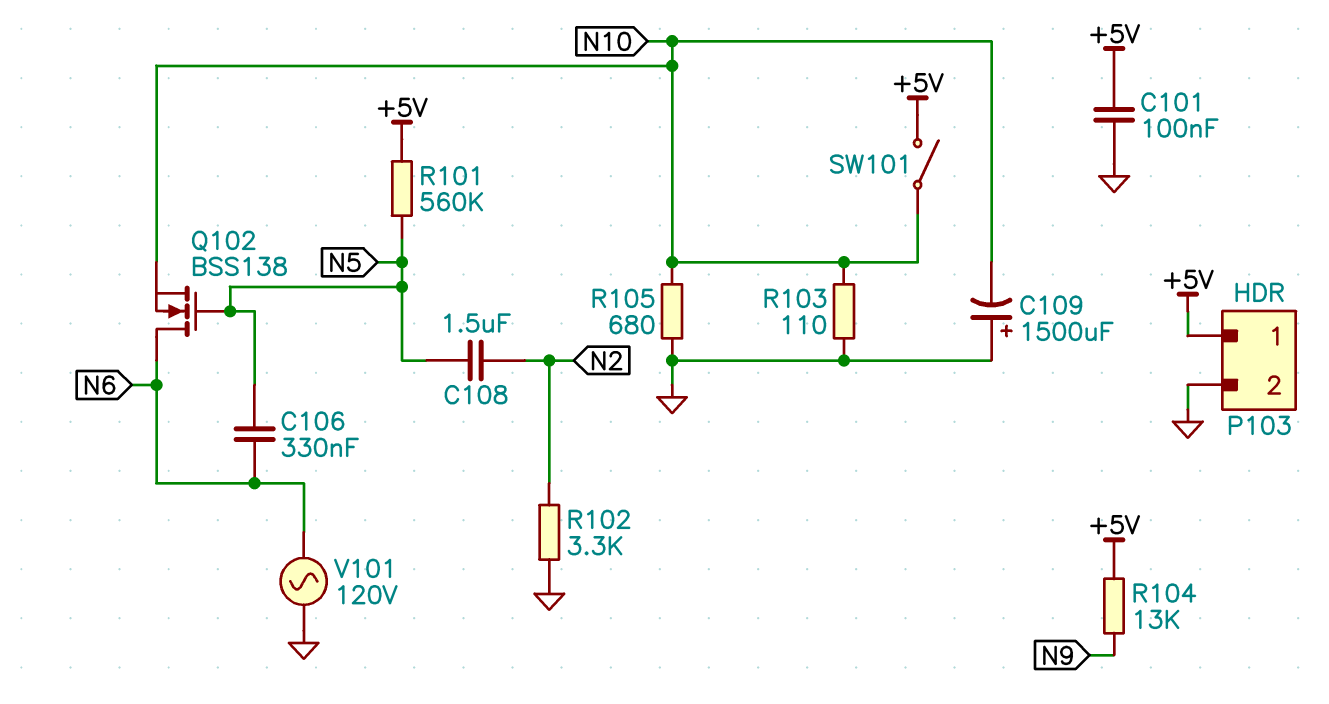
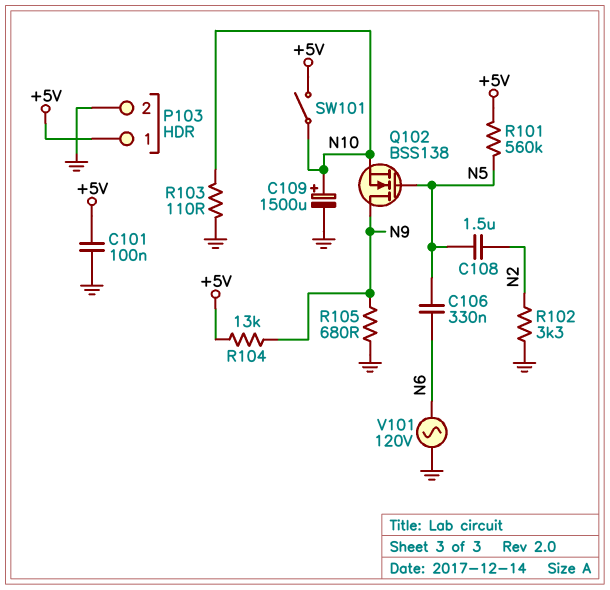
C109: 1500uF (plus GND, minus N10) -> 1500uF (plus N10, minus GND)
Q102: NMOS BSS138 (G N5, D N6, S N10) -> NMOS BSS138 (G N5, D N9, S N10)
R105: 680 (GND, N10) -> 680 (GND, N9)

